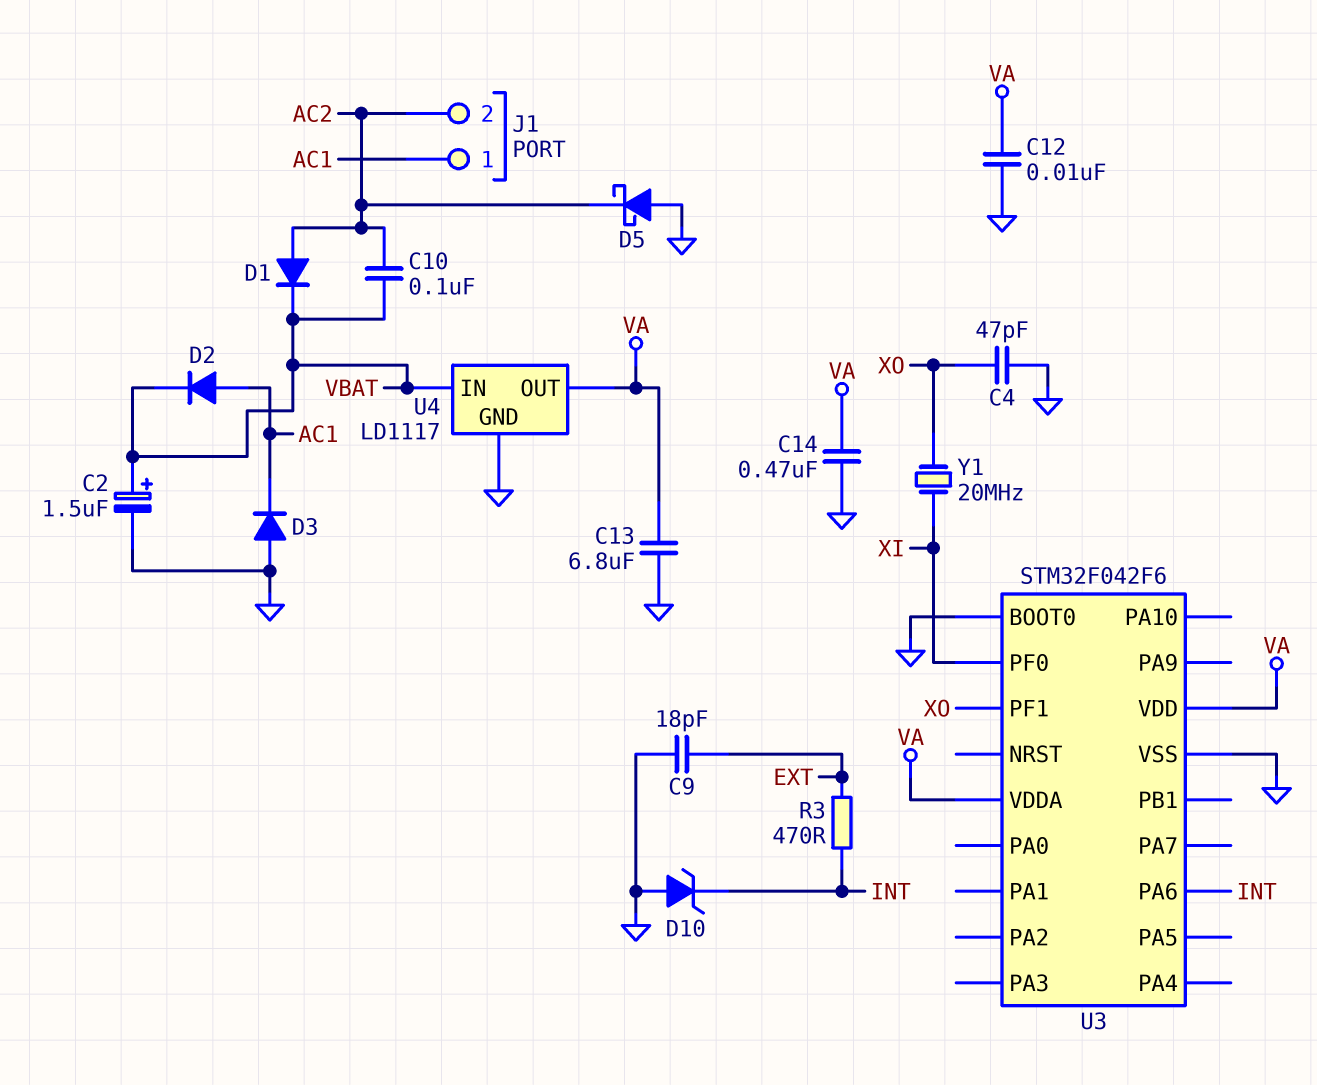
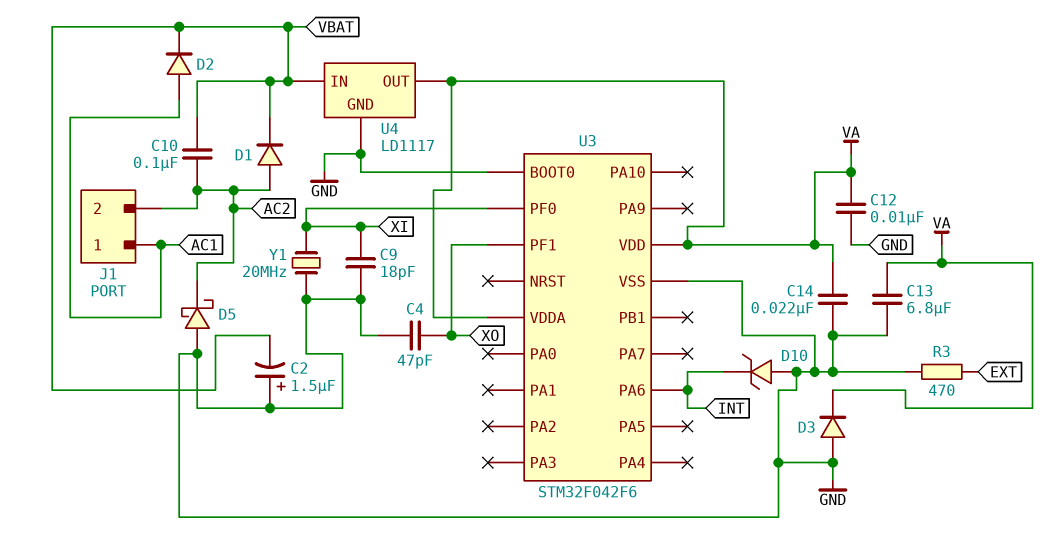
C2: 1.5uF (plus VBAT, minus GND) -> 1.5uF (plus GND, minus VBAT)
C9: 18pF (EXT, GND) -> 18pF (GND, XI)
C14: 470nF (GND, VA) -> 22nF (GND, VA)
D3: diode (A GND, K AC1) -> diode (A GND, K VA)
R3: 470 (EXT, INT) -> 470 (EXT, GND)
Y1: 20MHz (XI, XO) -> 20MHz (GND, XI)

